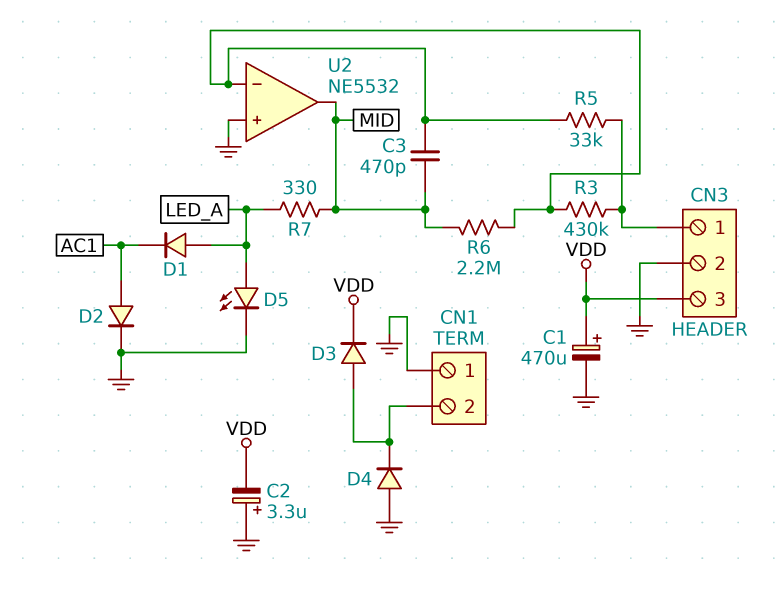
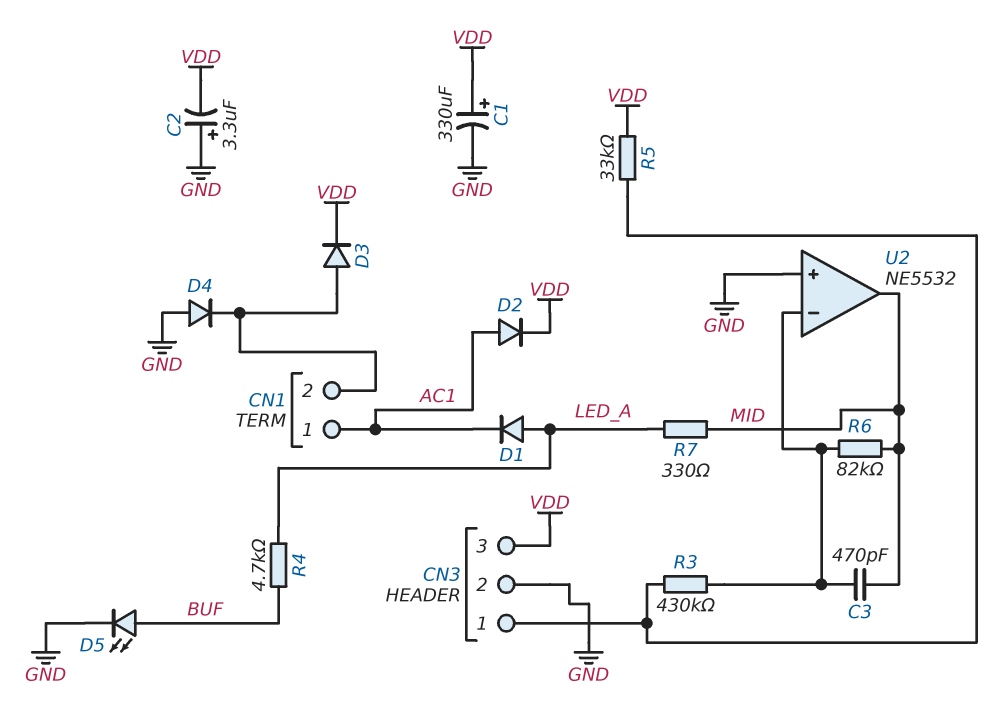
C1: 470uF (plus VDD, minus GND) -> 330uF (plus VDD, minus GND)
CN1 pin 1: GND -> AC1
D2: diode (A AC1, K GND) -> diode (A AC1, K VDD)
D5: LED (A LED_A, K GND) -> LED (A BUF, K GND)
R4: none -> 4.7k (BUF, LED_A)
R5: 33k (CN3/1, U2/in-) -> 33k (CN3/1, VDD)
R6: 2.2M (MID, U2/in-) -> 82k (MID, U2/in-)

